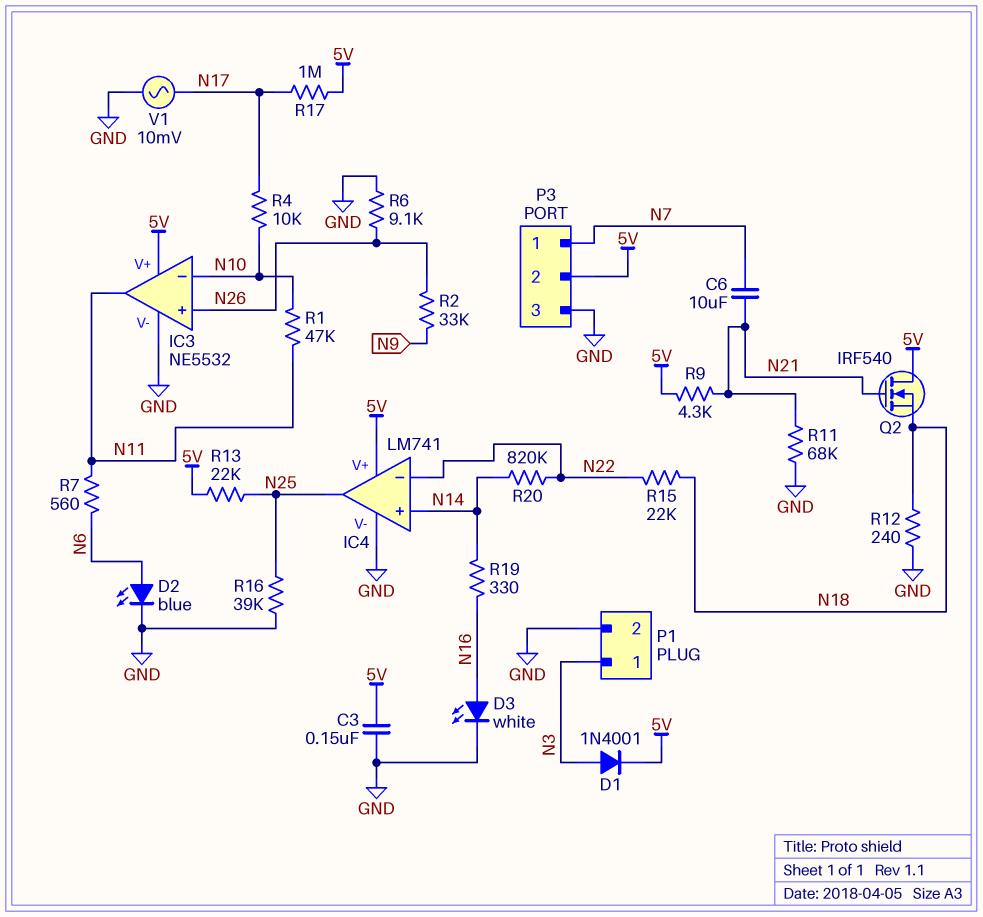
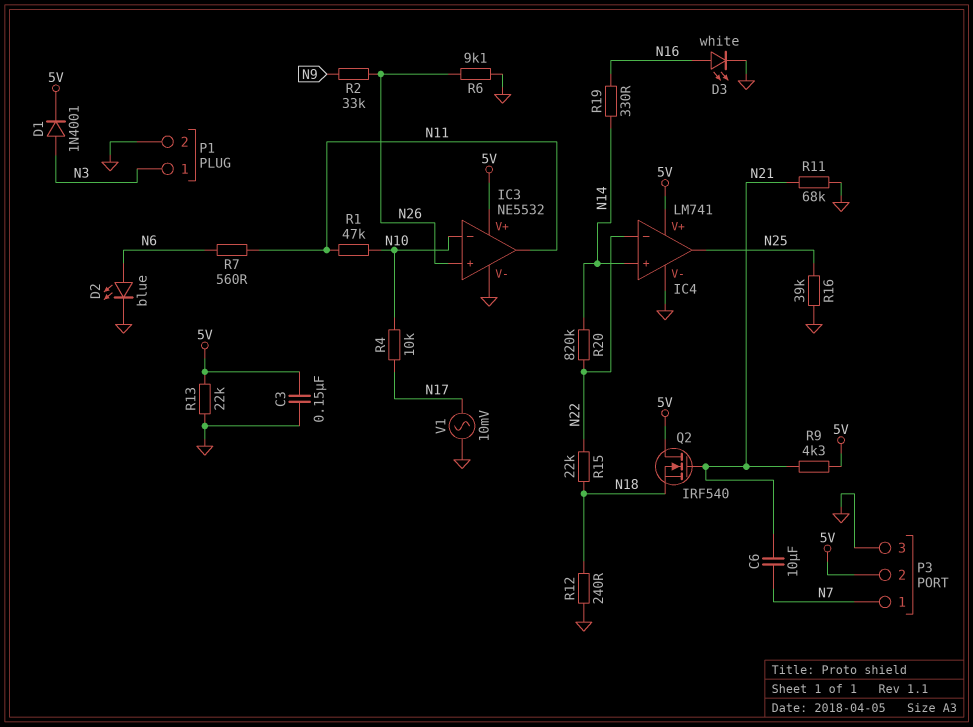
R13: 22k (5V, N25) -> 22k (5V, GND)
R17: 1M (5V, N17) -> none

